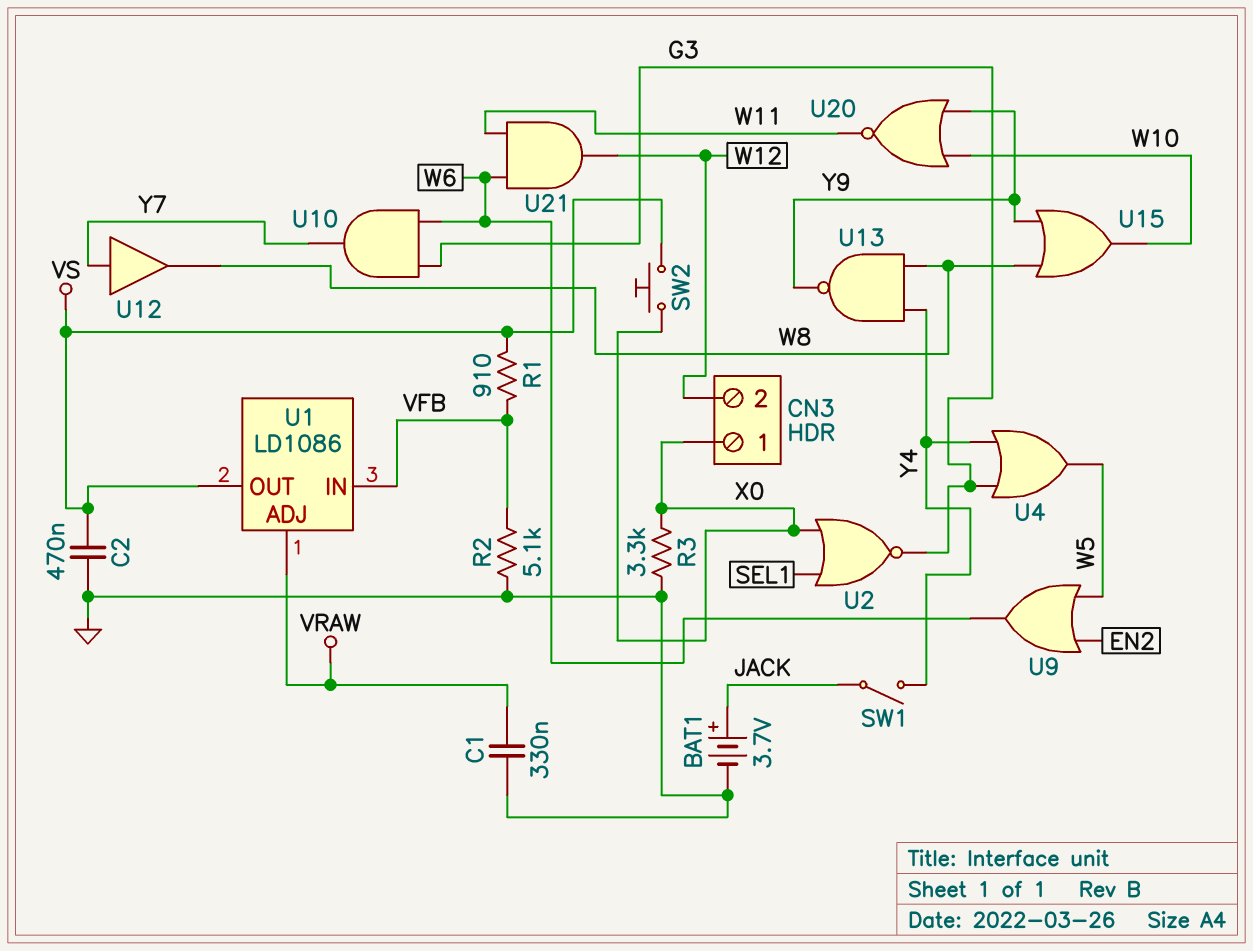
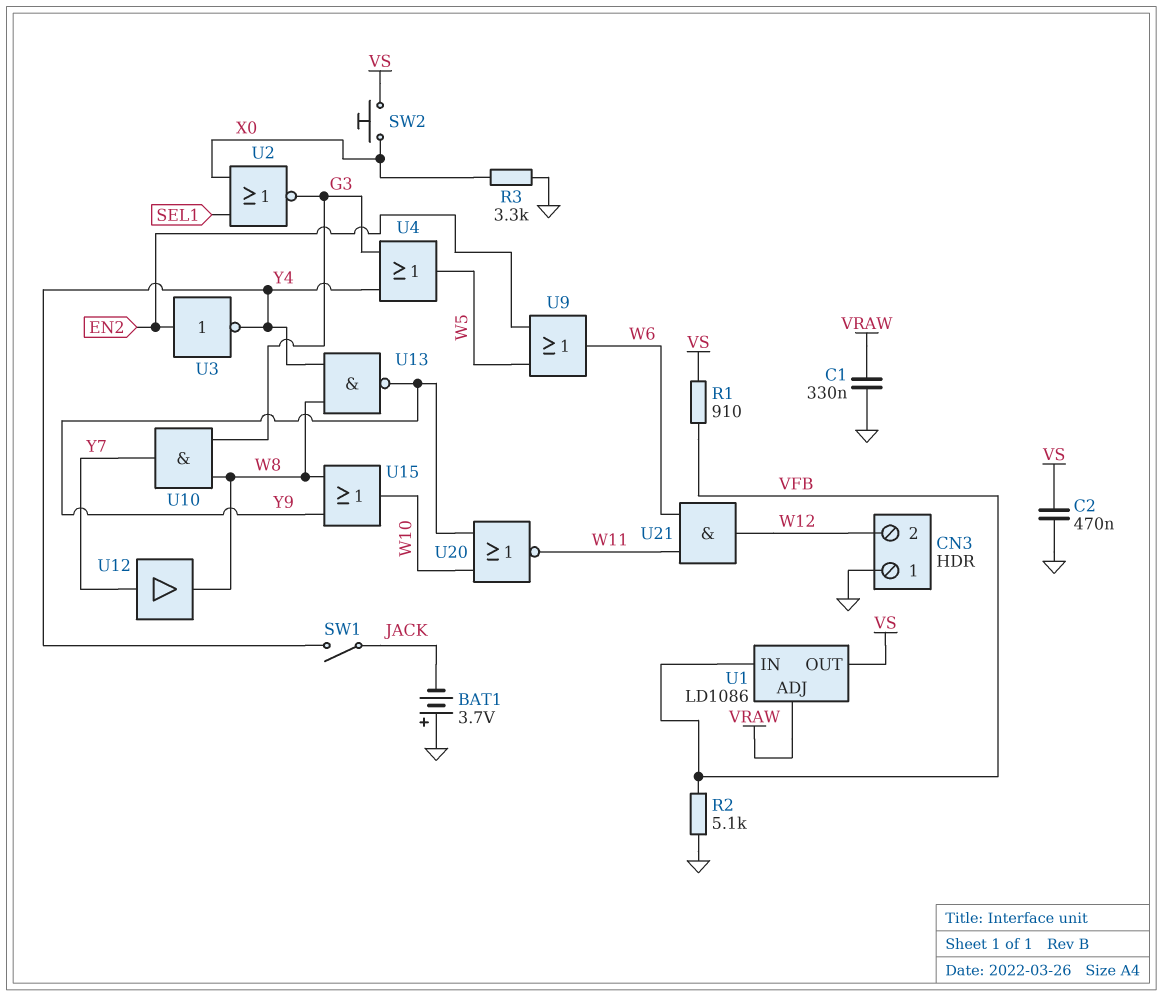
BAT1: 3.7V (plus JACK, minus GND) -> 3.7V (plus GND, minus JACK)
CN3 pin 1: X0 -> GND
U3: none -> NOT (in EN2, out Y4)
U10: AND (in G3, in W6, out Y7) -> AND (in G3, in W8, out Y7)

